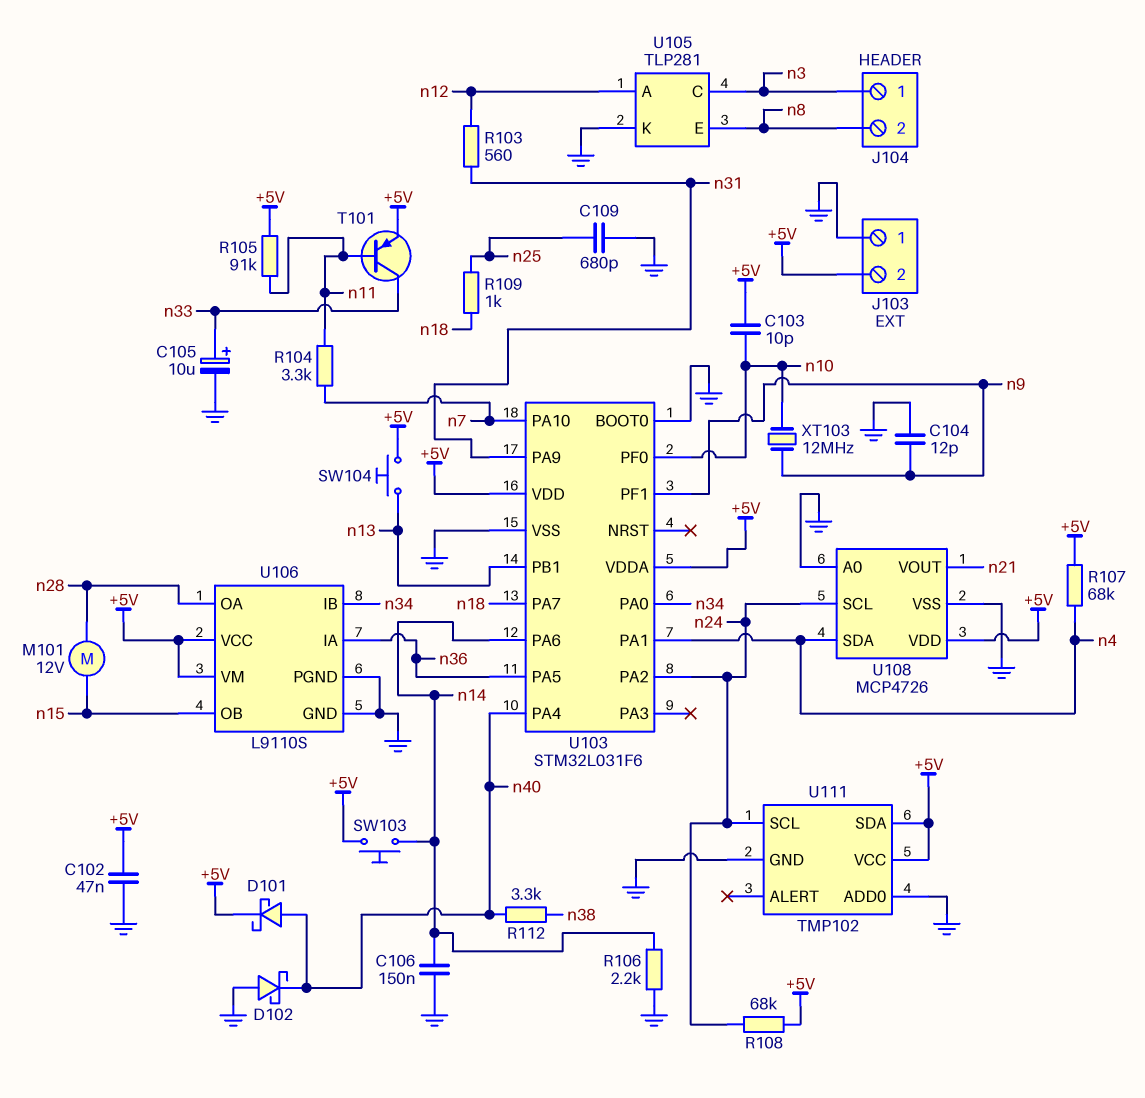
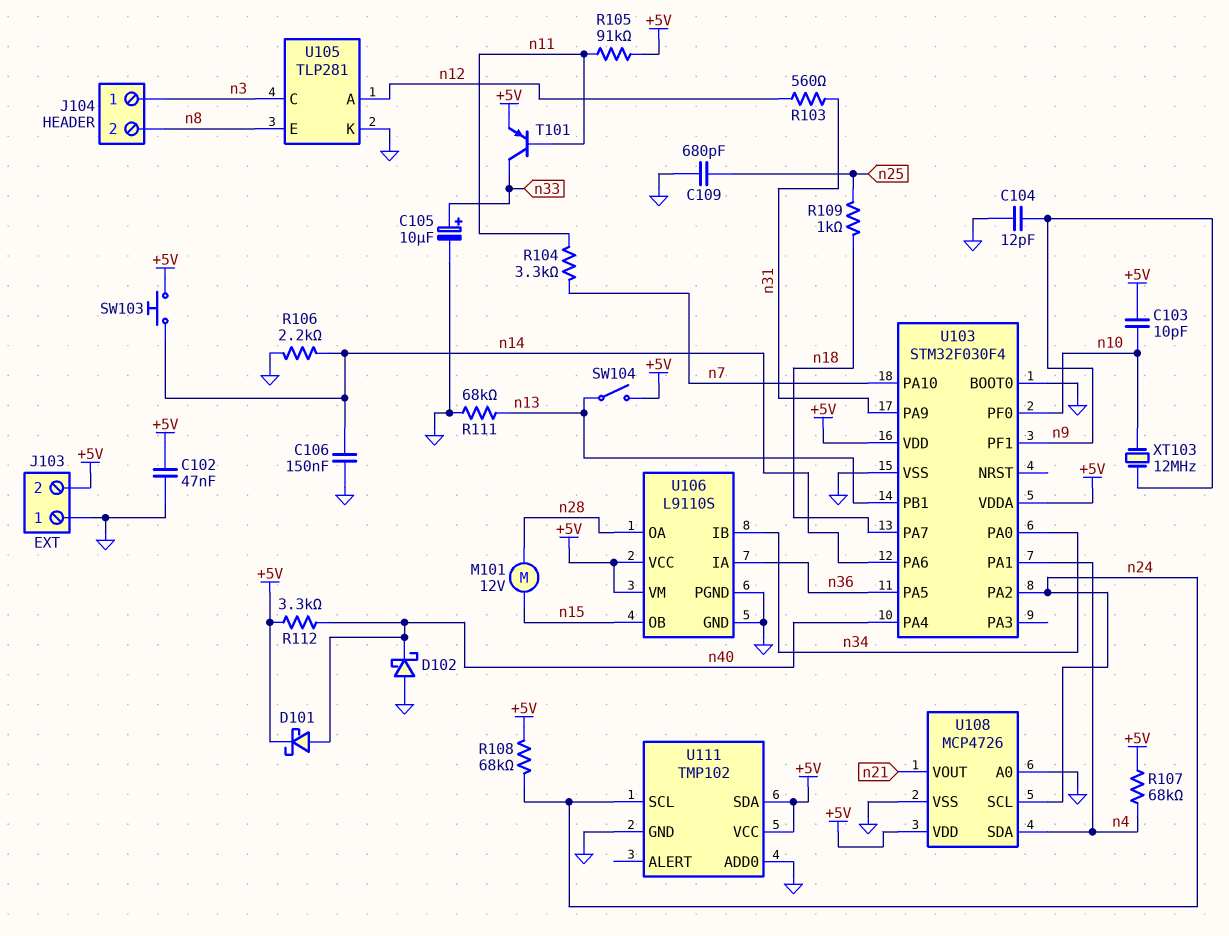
R111: none -> 68k (GND, n13)
R112: 3.3k (n38, n40) -> 3.3k (+5V, n40)
SW104: button (+5V, n13) -> switch (+5V, n13)
U103: STM32L031F6 -> STM32F030F4

